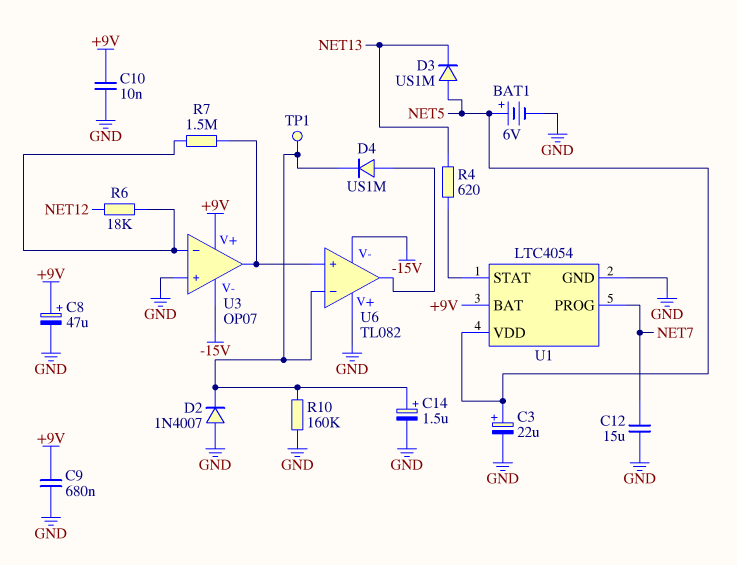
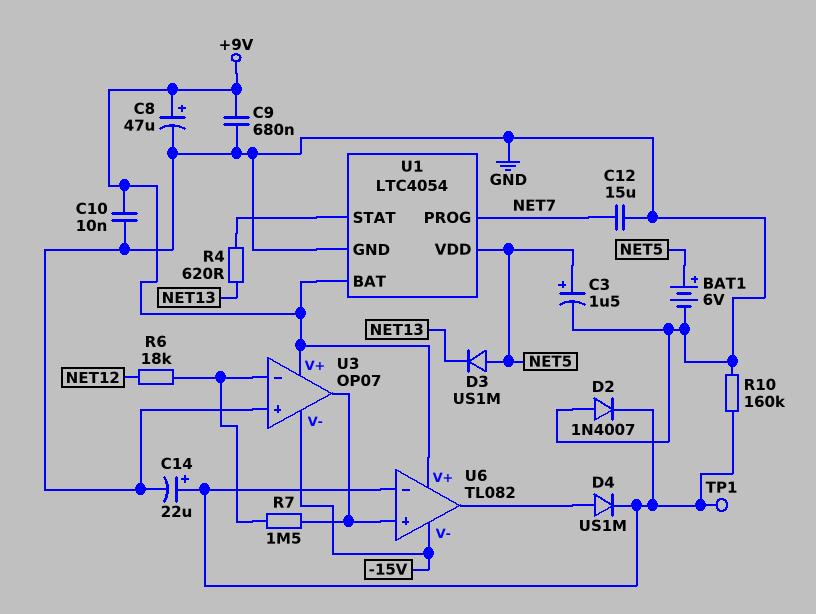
C3: 22uF (plus NET5, minus GND) -> 1.5uF (plus NET5, minus GND)
C14: 1.5uF (plus U6/in-, minus GND) -> 22uF (plus U6/in-, minus GND)
U6 pin V+: GND -> +9V

